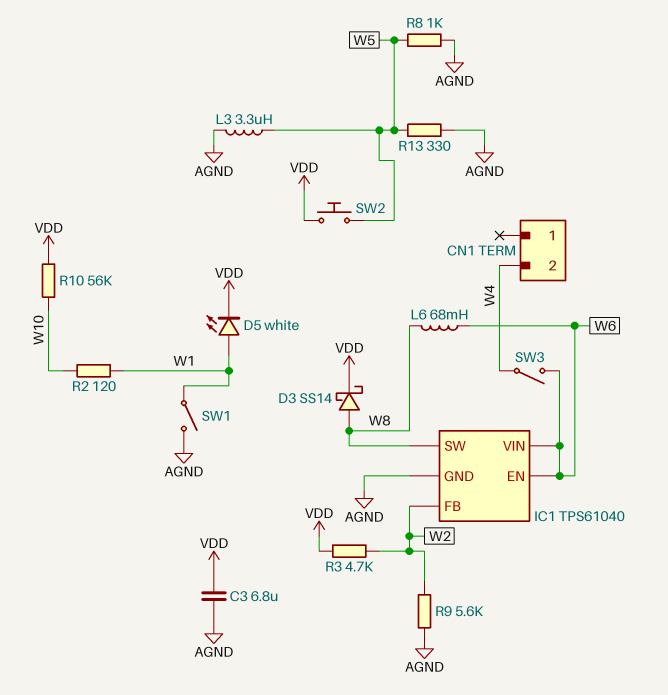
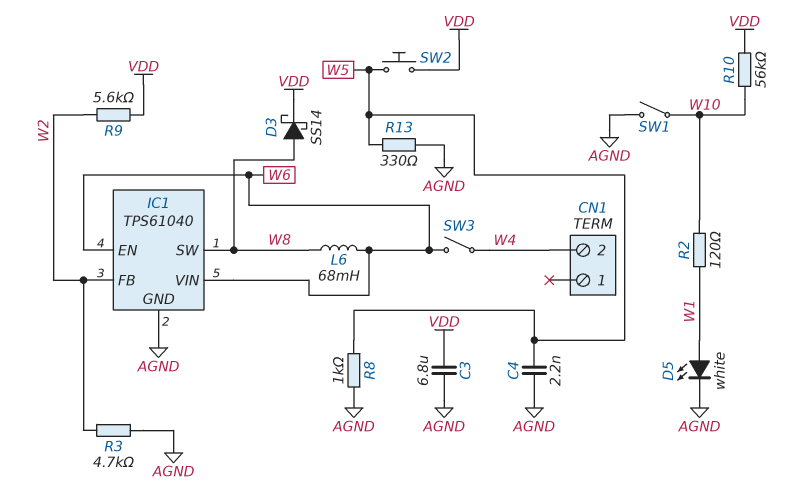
C4: none -> 2.2nF (AGND, W5)
D5: LED white (A W1, K VDD) -> LED white (A W1, K AGND)
L3: 3.3uH (AGND, W5) -> none
R3: 4.7k (VDD, W2) -> 4.7k (AGND, W2)
R9: 5.6k (AGND, W2) -> 5.6k (VDD, W2)
SW1: switch (AGND, W1) -> switch (AGND, W10)

